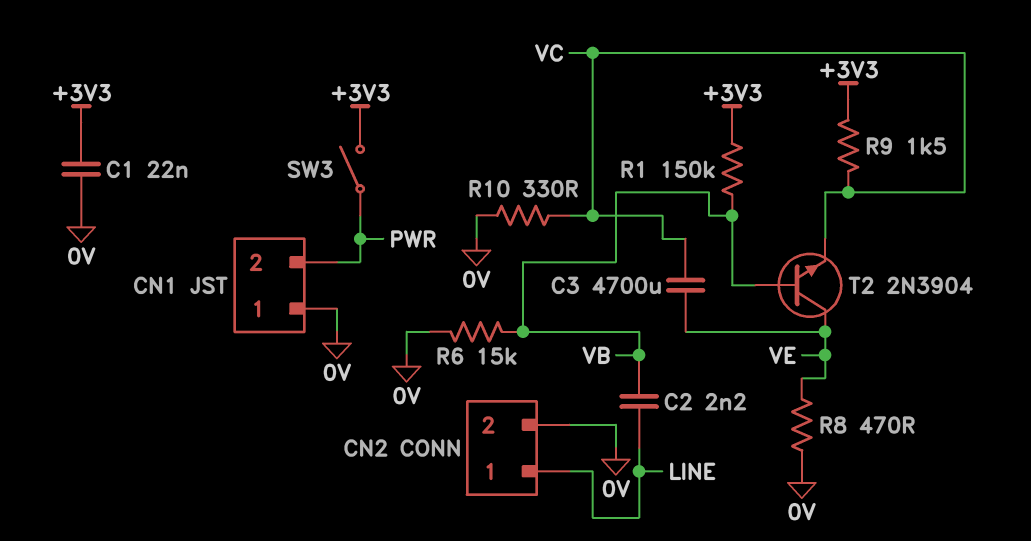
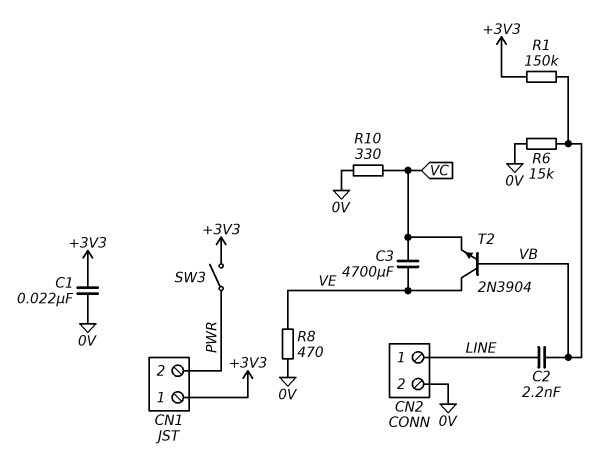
CN1 pin 1: 0V -> +3V3
R9: 1.5k (+3V3, VC) -> none

